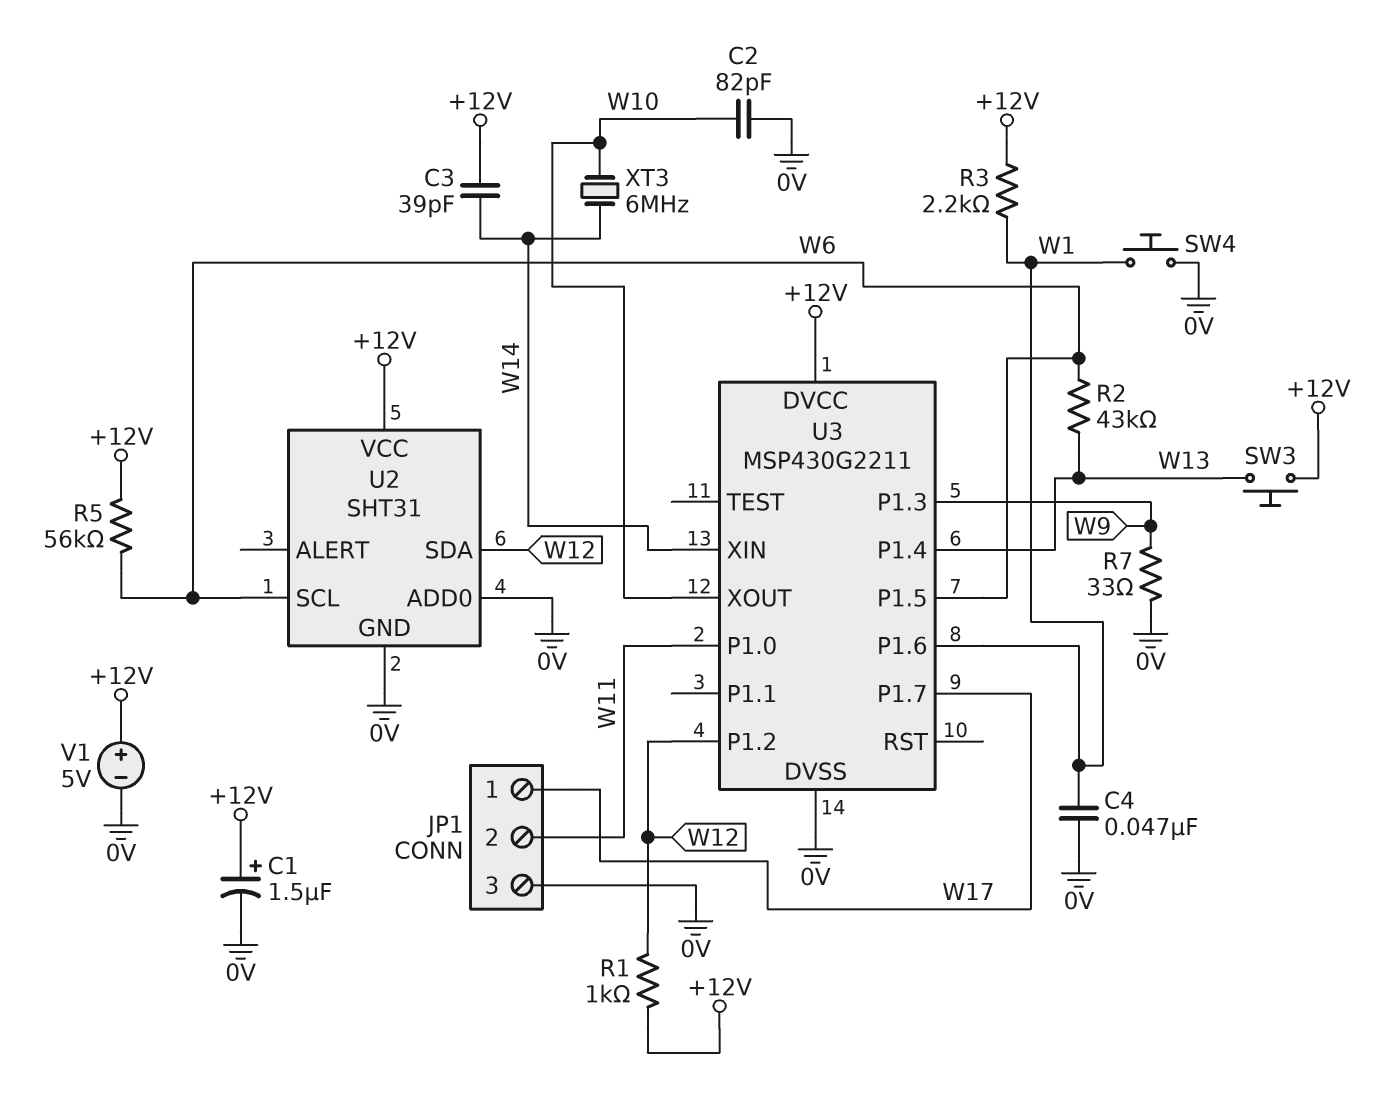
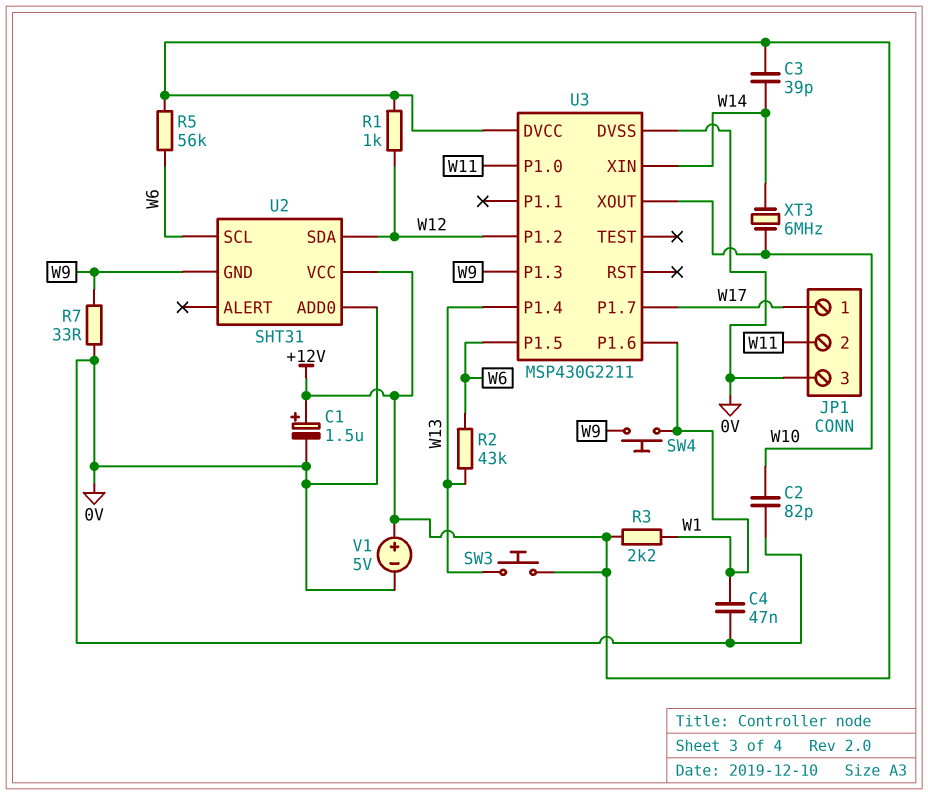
SW4: button (0V, W1) -> button (W1, W9)
U2 pin GND: 0V -> W9

